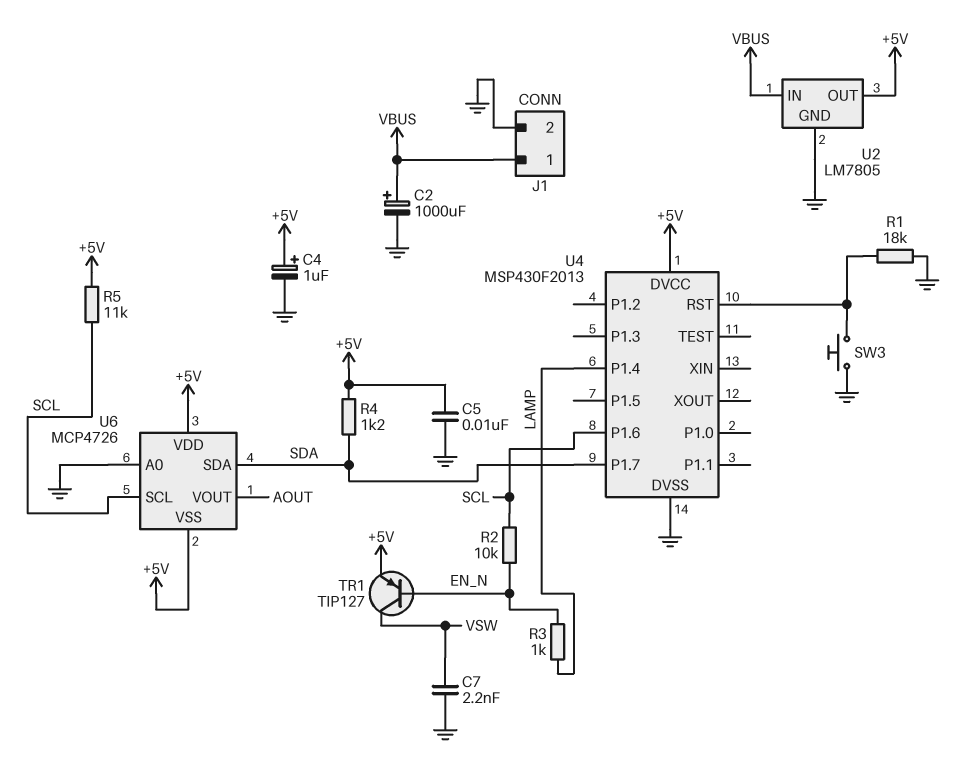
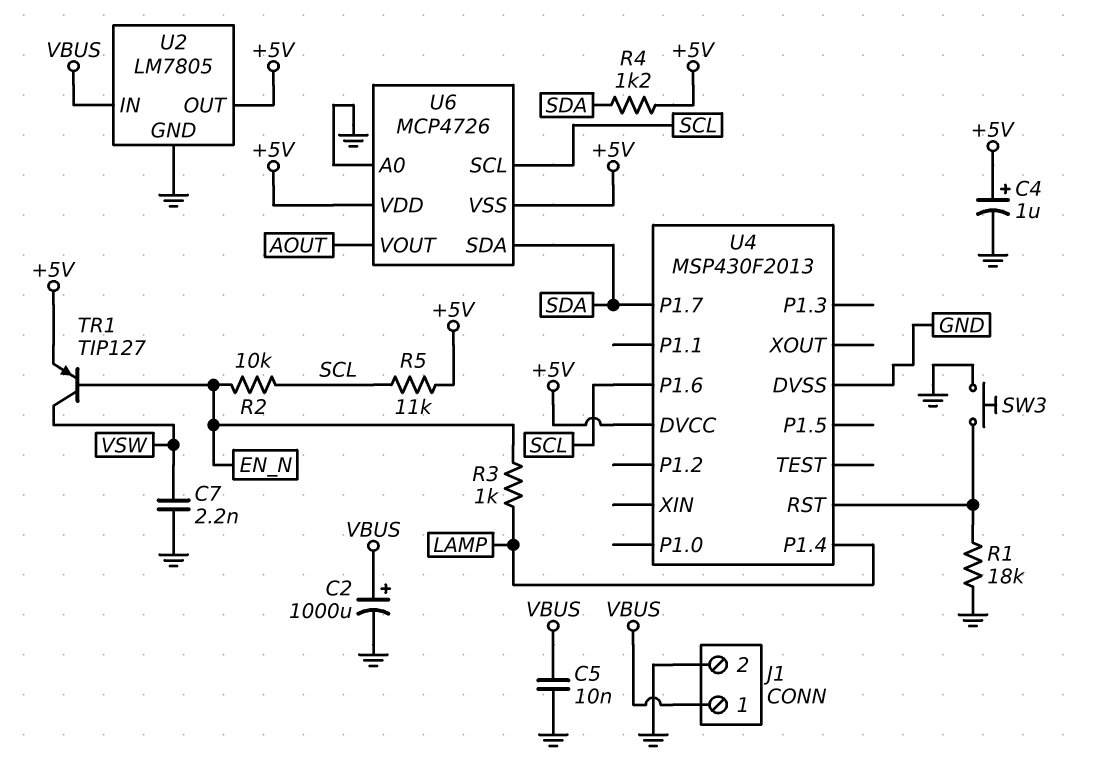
C5: 10nF (+5V, GND) -> 10nF (GND, VBUS)

